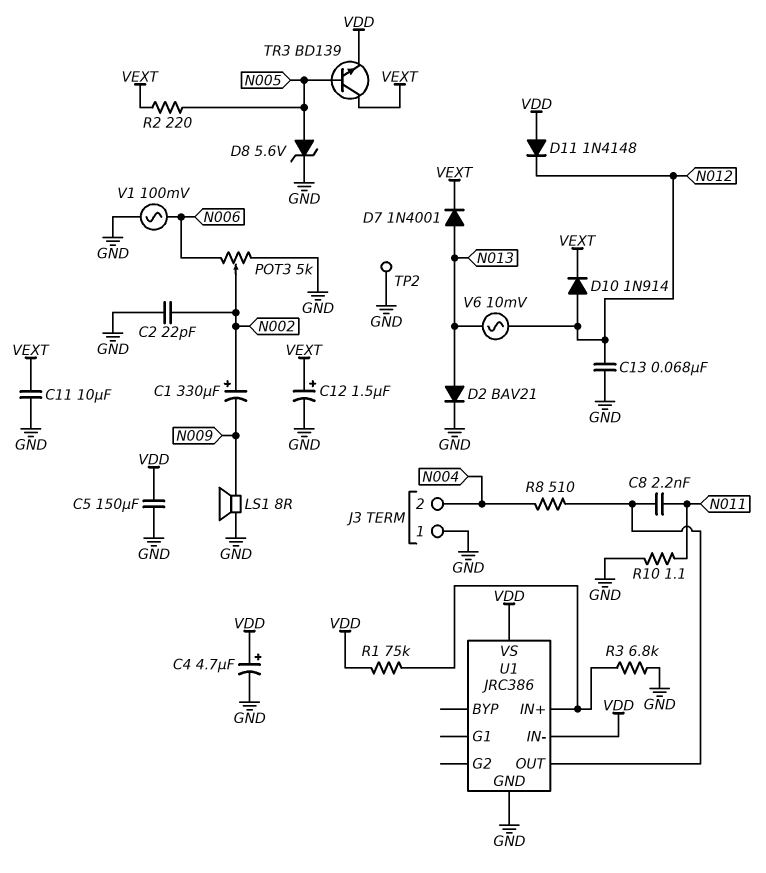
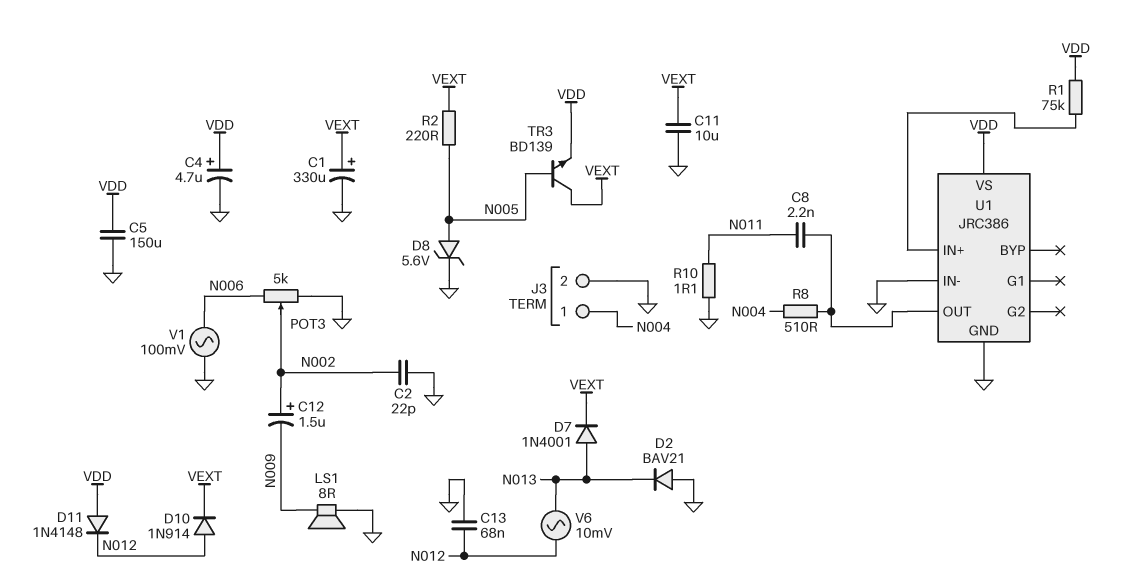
C1: 330uF (plus N002, minus N009) -> 330uF (plus VEXT, minus GND)
C12: 1.5uF (plus VEXT, minus GND) -> 1.5uF (plus N002, minus N009)
D2: diode BAV21 (A N013, K GND) -> diode BAV21 (A GND, K N013)
J3 pin 1: GND -> N004
J3 pin 2: N004 -> GND
R3: 6.8k (GND, U1/IN+) -> none
TP2: test point (GND) -> none
U1 pin IN-: VDD -> GND

